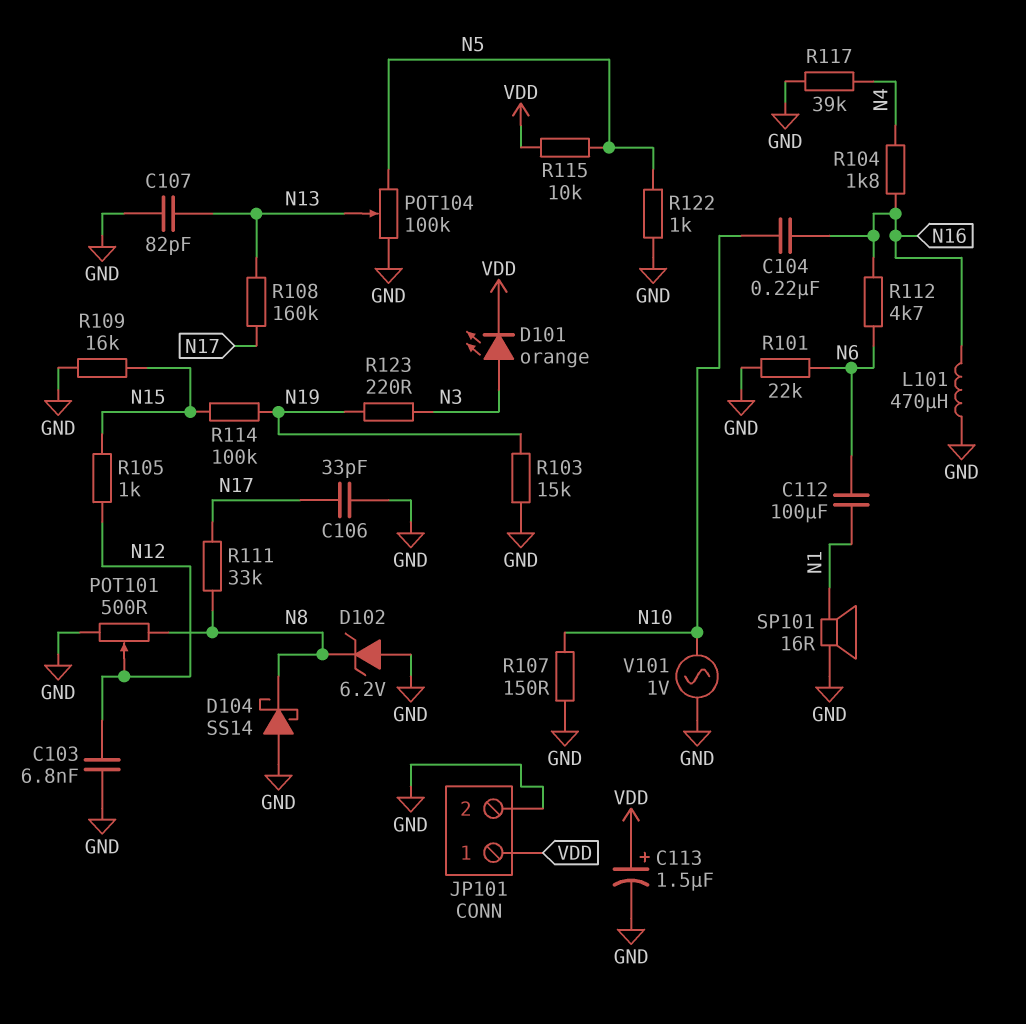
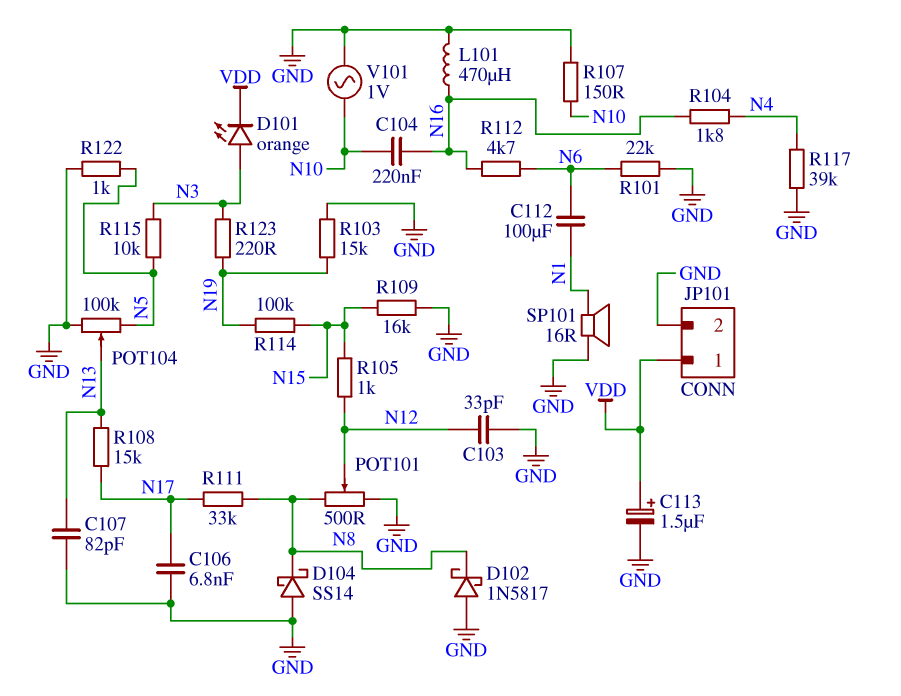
C103: 6.8nF (GND, N12) -> 33pF (GND, N12)
C106: 33pF (GND, N17) -> 6.8nF (GND, N17)
D102: zener 6.2V (A GND, K N8) -> schottky 1N5817 (A GND, K N8)
R108: 160k (N13, N17) -> 15k (N13, N17)
R115: 10k (N5, VDD) -> 10k (N3, N5)

